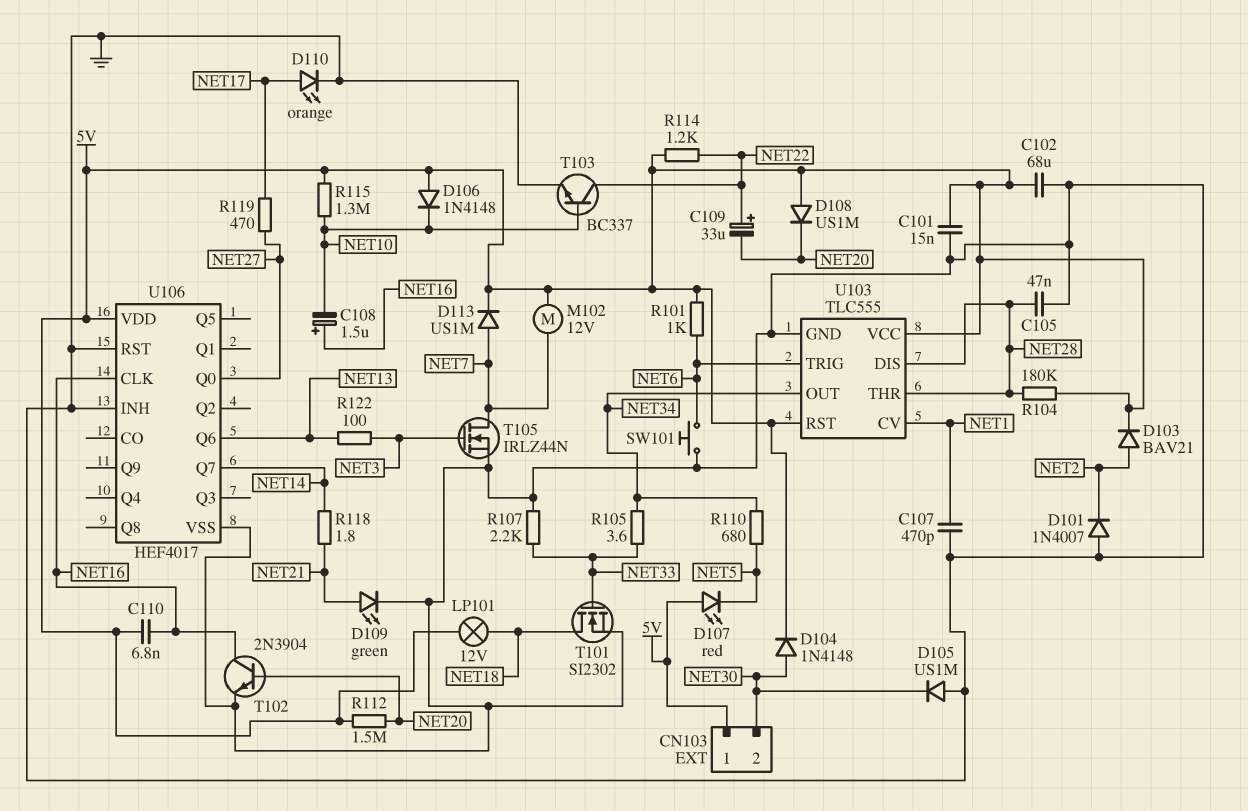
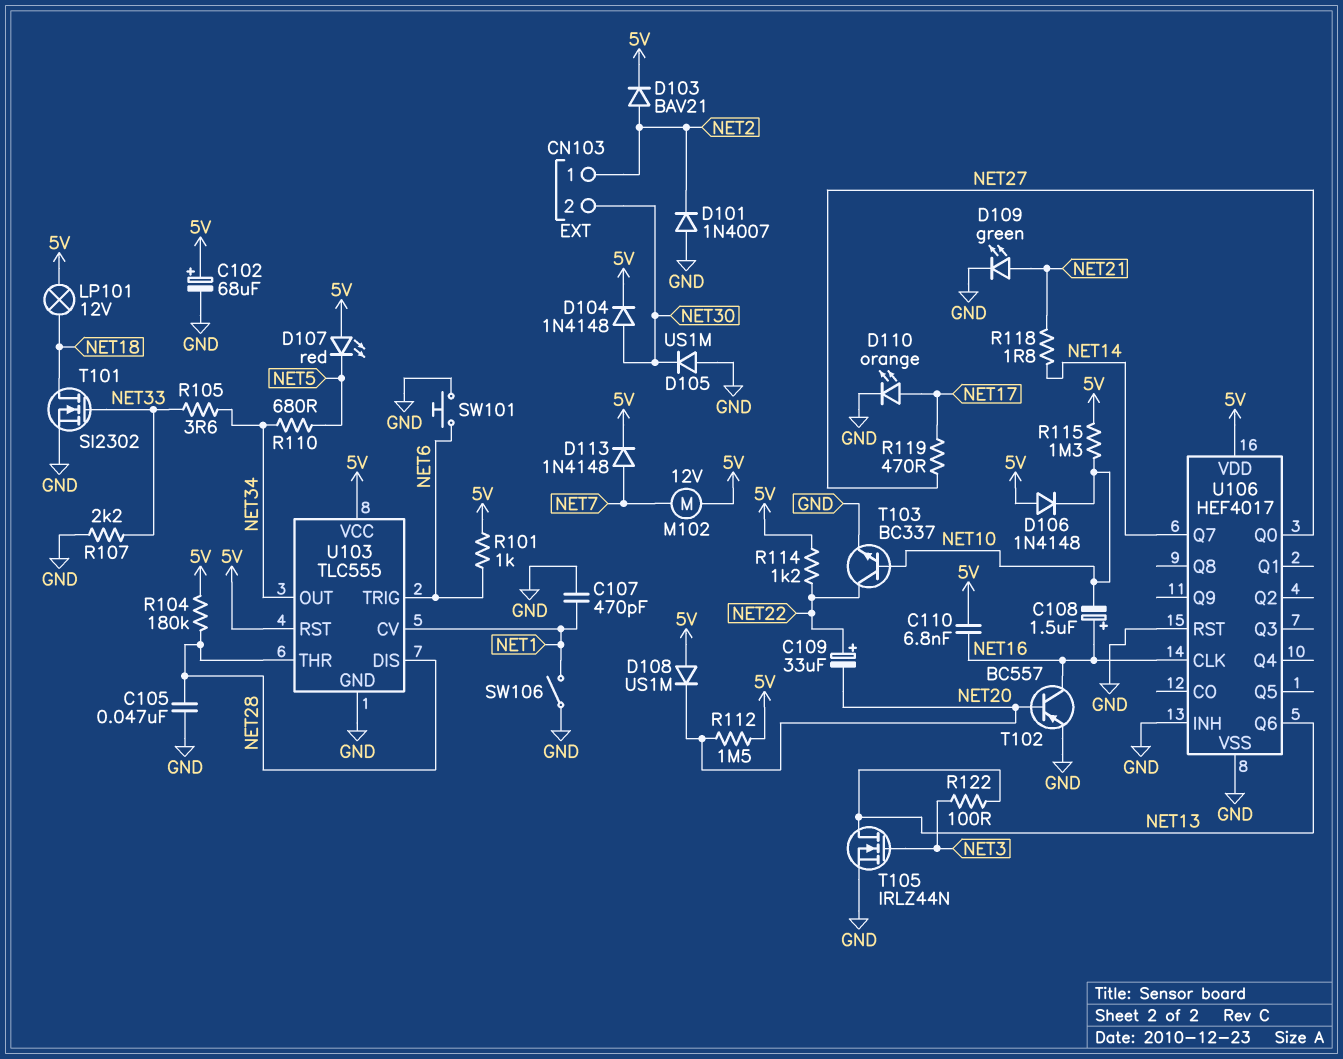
C101: 15nF (5V, GND) -> none
C102: 68uF (5V, GND) -> 68uF (plus 5V, minus GND)
CN103 pin 1: 5V -> NET2
D113: diode US1M (A NET7, K 5V) -> diode 1N4148 (A NET7, K 5V)
SW106: none -> switch (GND, NET1)
T102: NPN 2N3904 (B NET20, C NET16, E GND) -> PNP BC557 (B NET20, C NET16, E GND)
T105: NMOS IRLZ44N (G NET3, D NET7, S GND) -> NMOS IRLZ44N (G NET3, D NET13, S GND)

